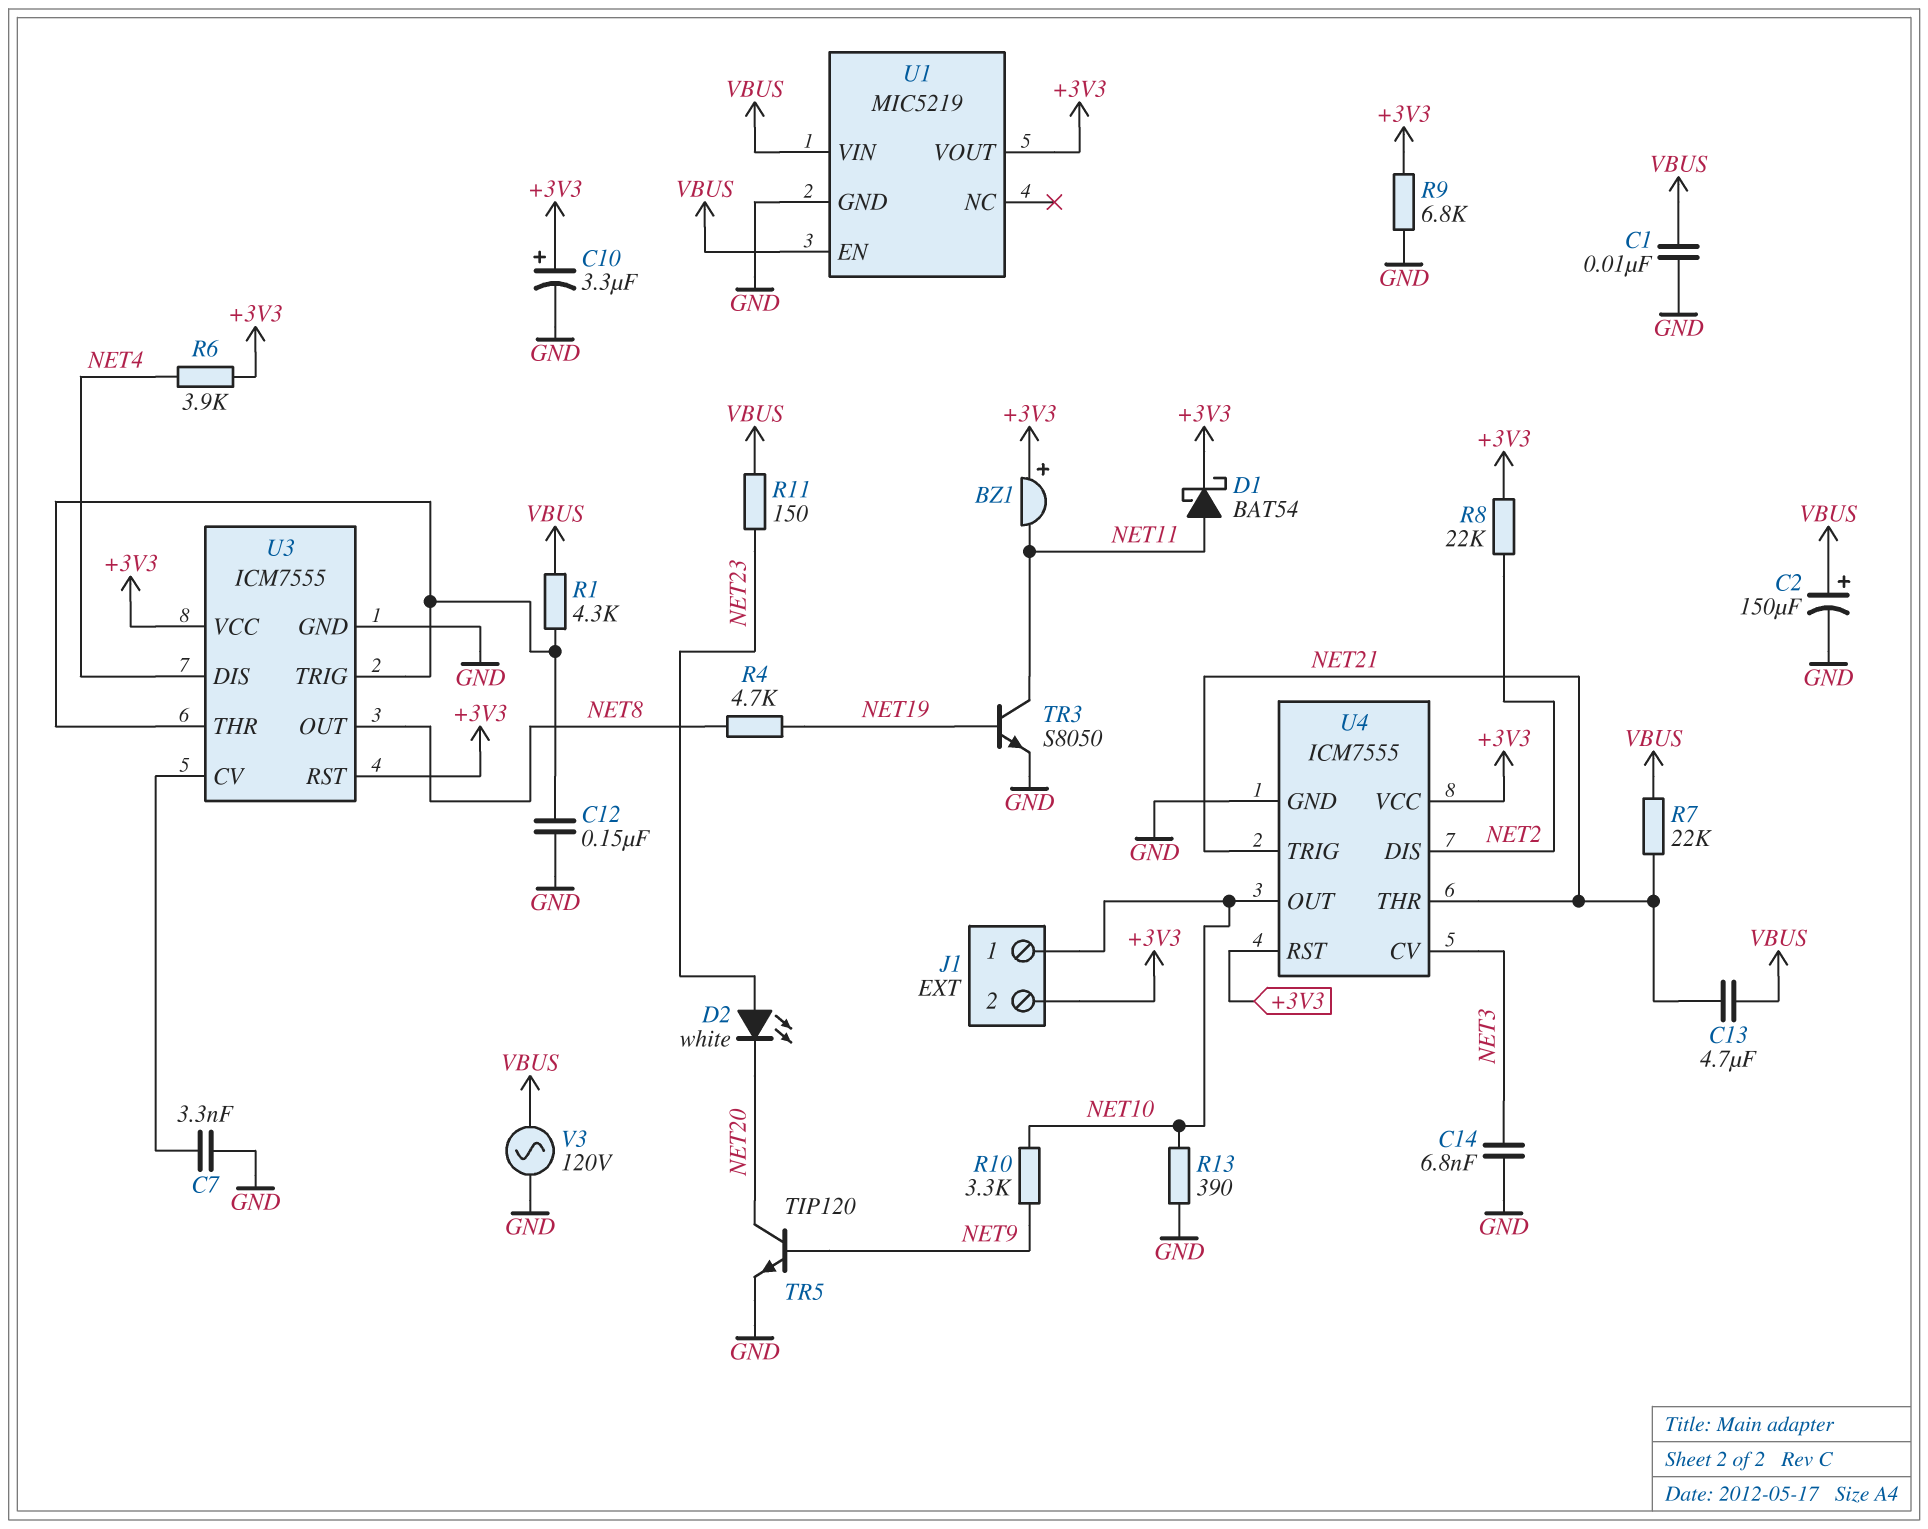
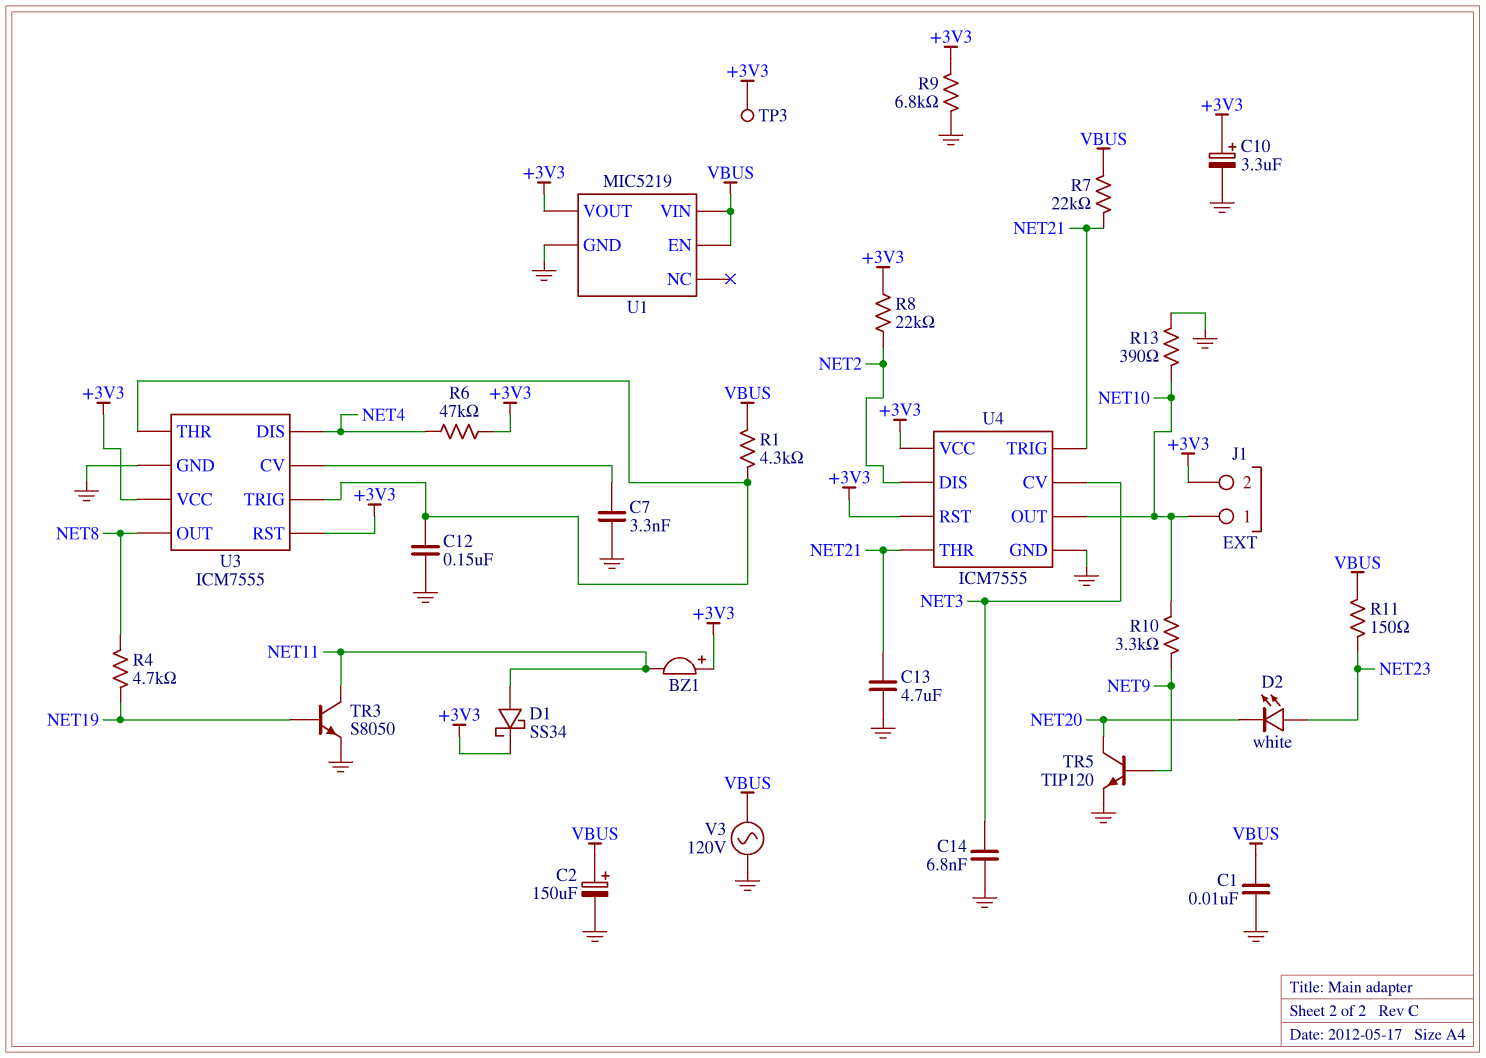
C13: 4.7uF (NET21, VBUS) -> 4.7uF (GND, NET21)
D1: schottky BAT54 (A NET11, K +3V3) -> schottky SS34 (A NET11, K +3V3)
R6: 3.9k (+3V3, NET4) -> 47k (+3V3, NET4)
TP3: none -> test point (+3V3)

